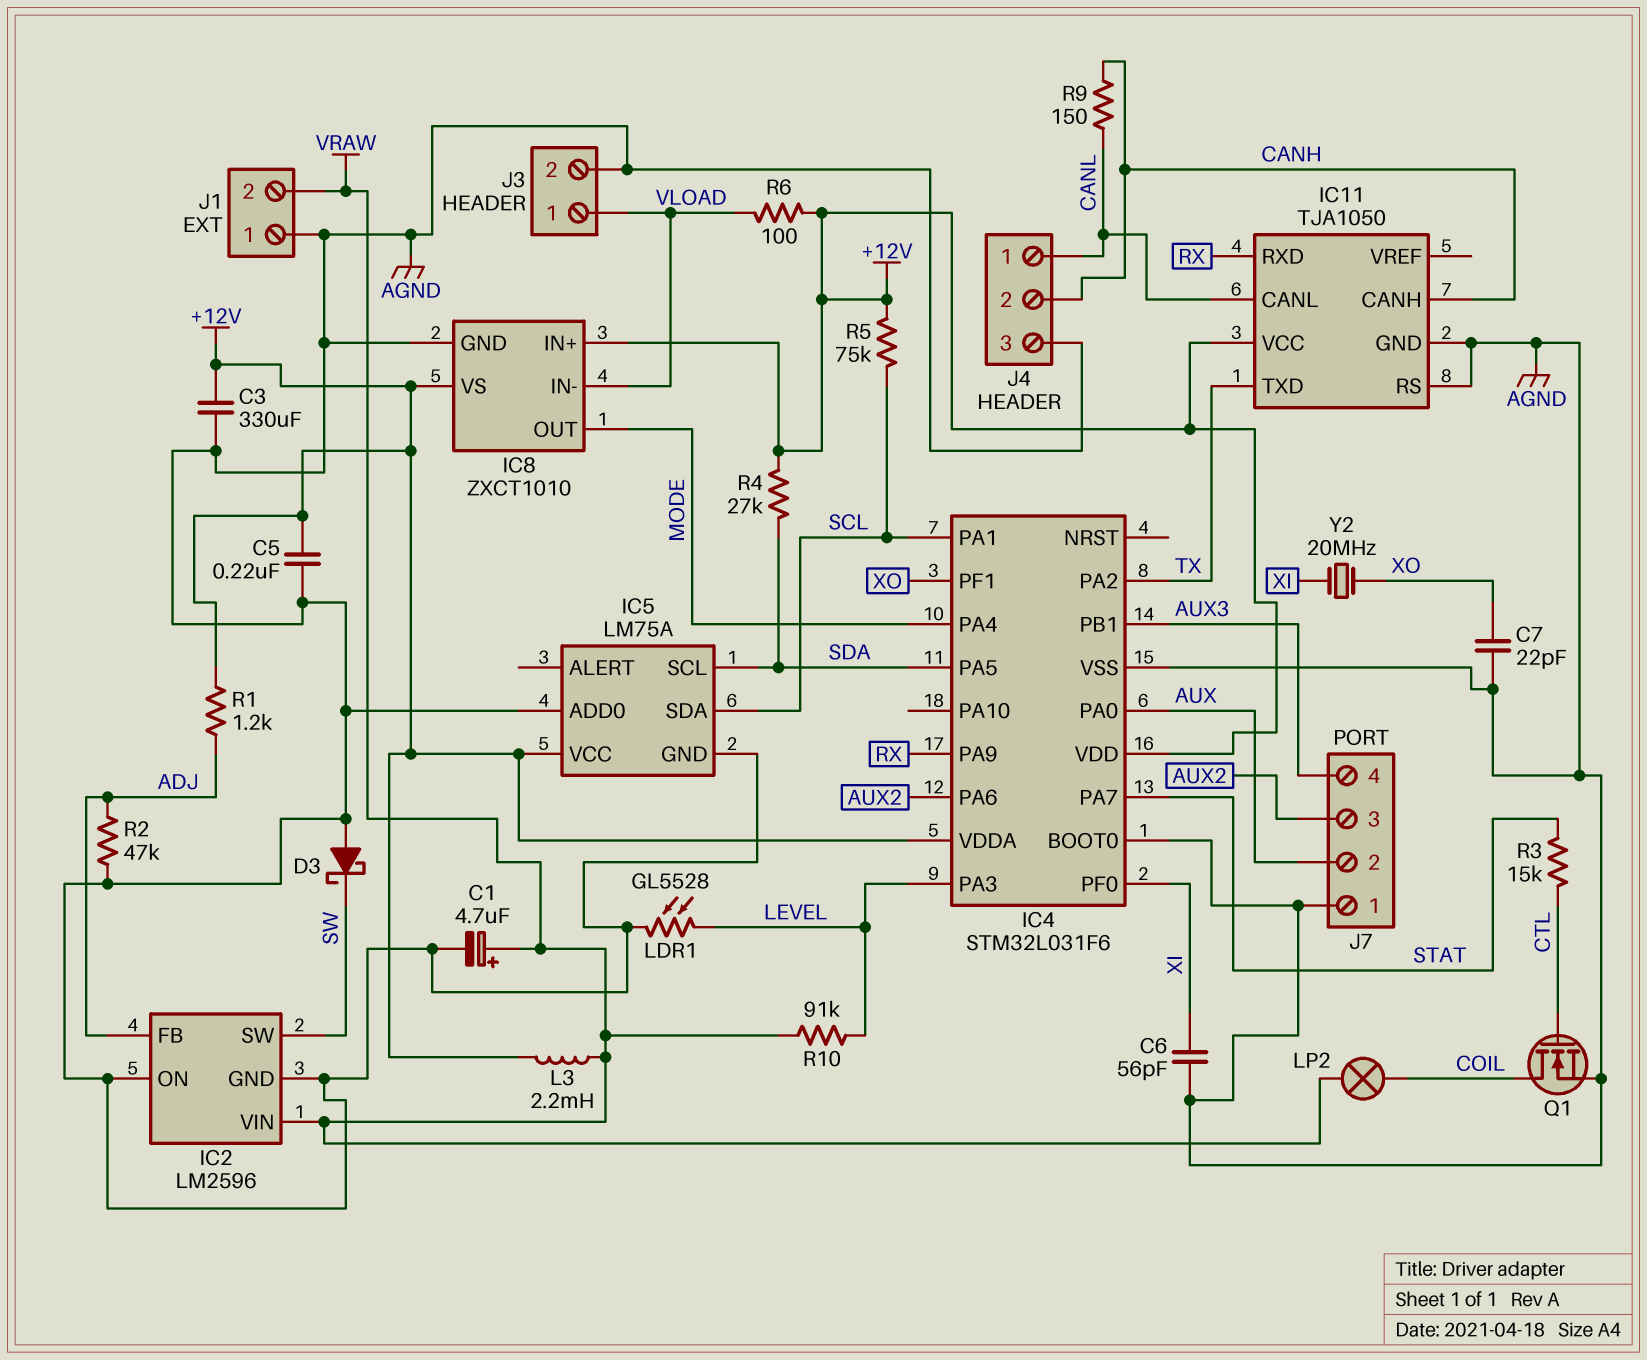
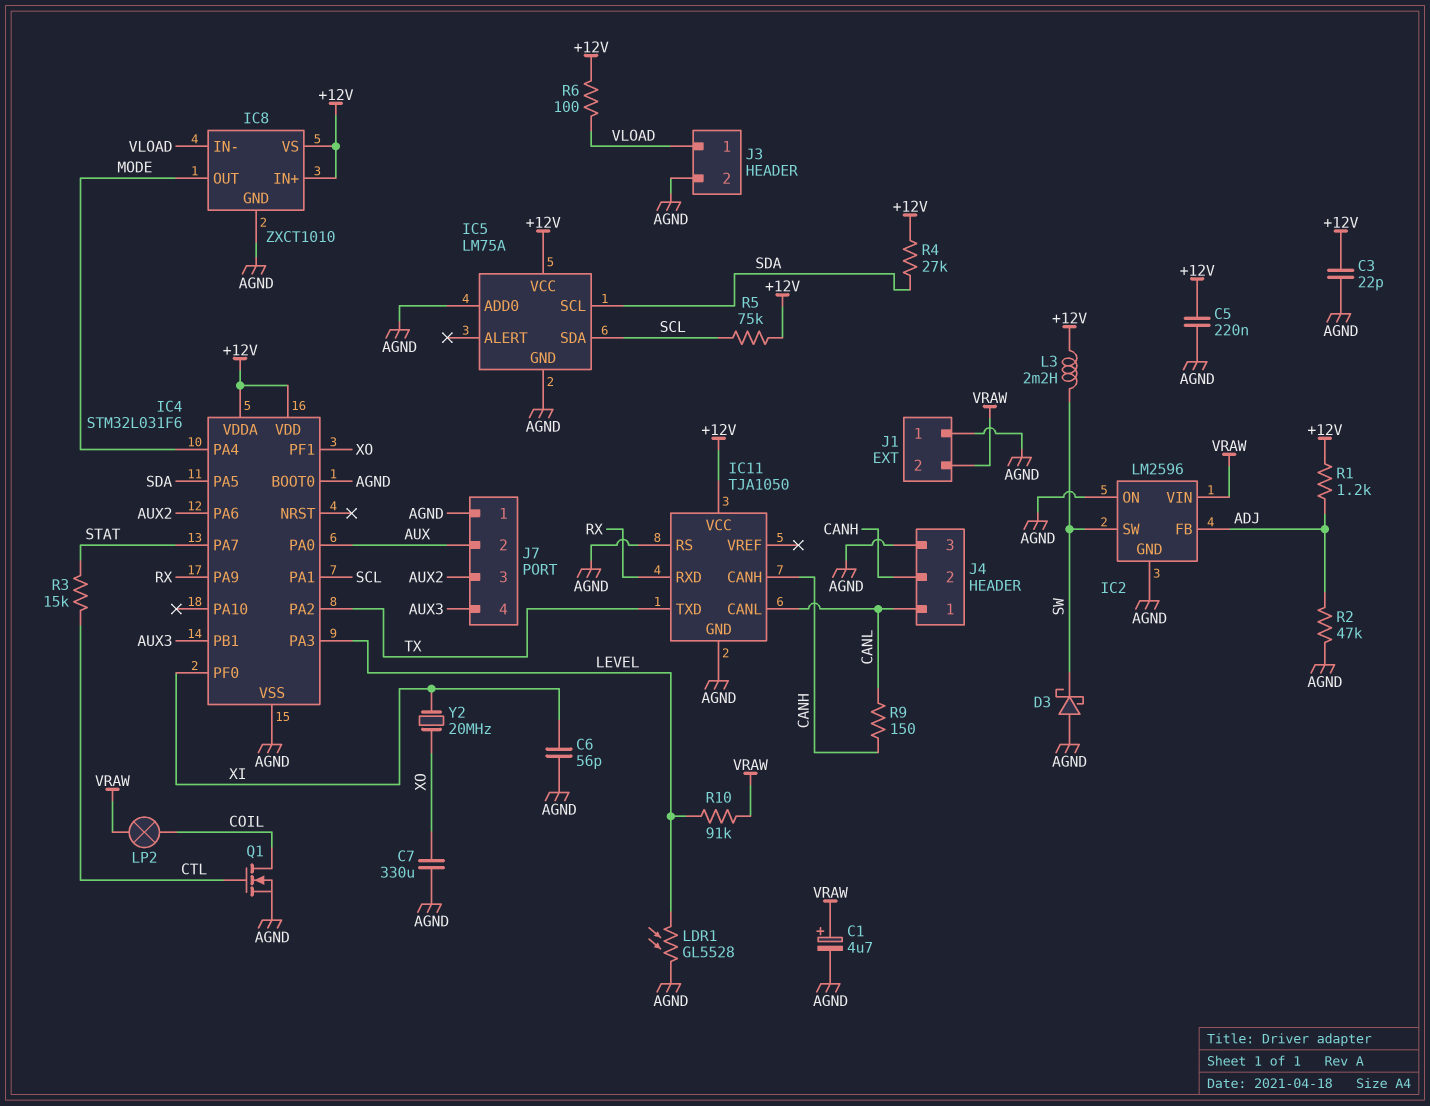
C3: 330uF (+12V, AGND) -> 22pF (+12V, AGND)
C7: 22pF (AGND, XO) -> 330uF (AGND, XO)
L3: 2.2mH (+12V, VRAW) -> 2.2mH (+12V, SW)

